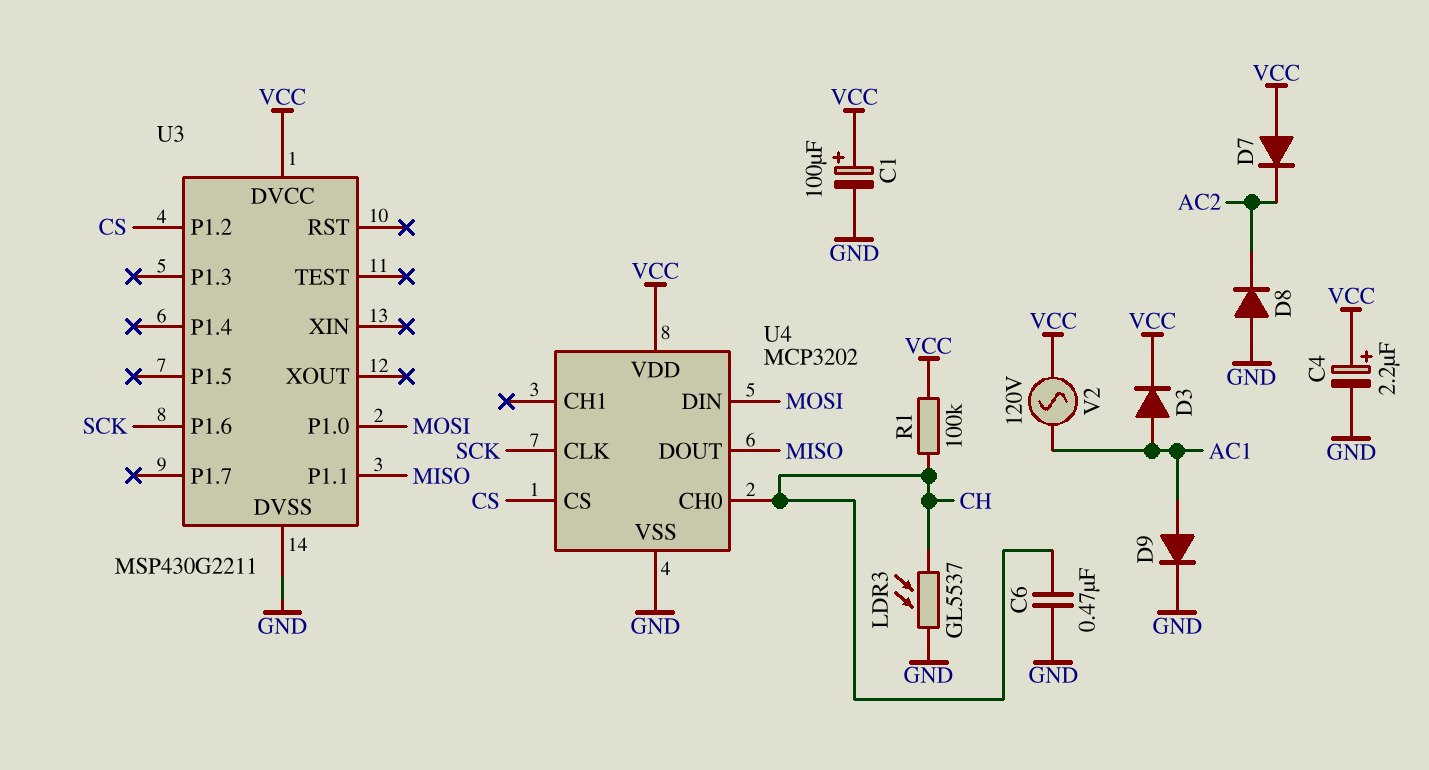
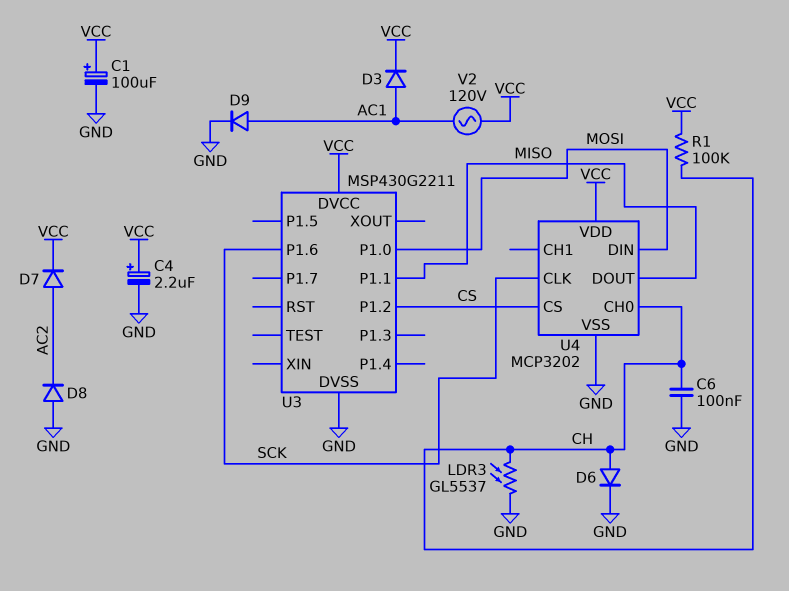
C6: 470nF (CH, GND) -> 100nF (CH, GND)
D6: none -> diode (A CH, K GND)
D7: diode (A VCC, K AC2) -> diode (A AC2, K VCC)

